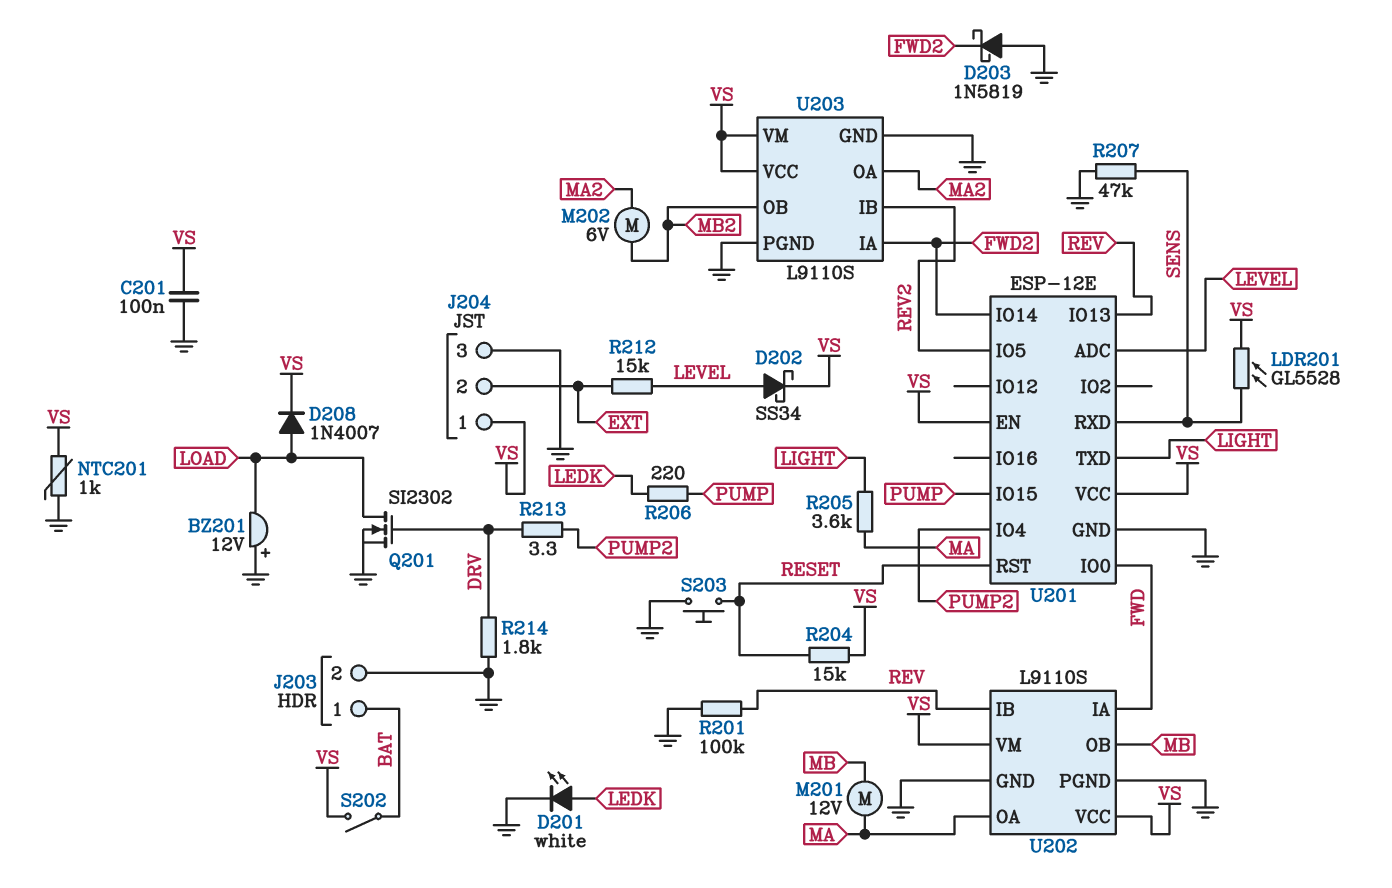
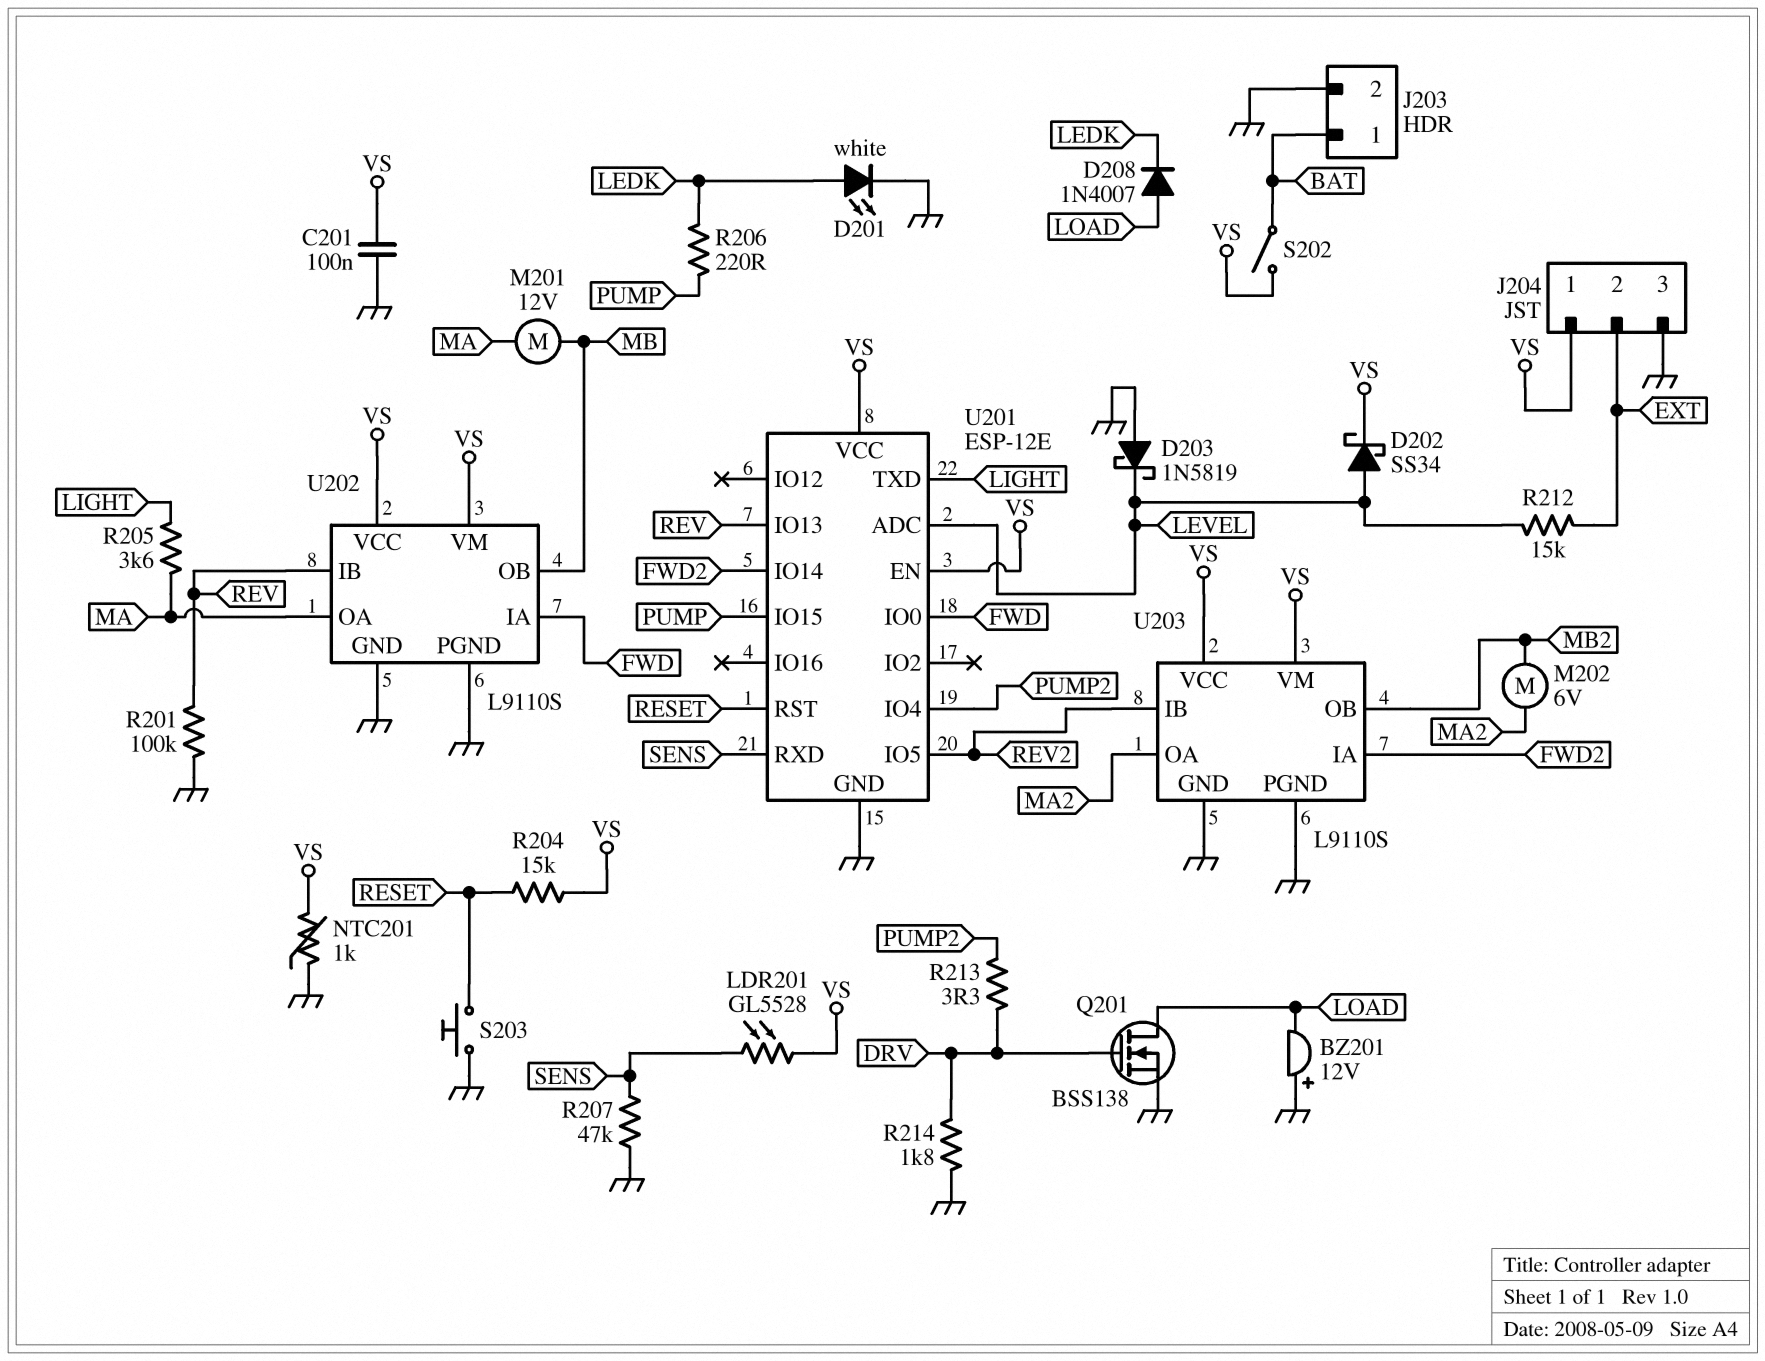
D203: schottky 1N5819 (A GND, K FWD2) -> schottky 1N5819 (A GND, K LEVEL)
D208: diode 1N4007 (A LOAD, K VS) -> diode 1N4007 (A LOAD, K LEDK)
Q201: NMOS SI2302 (G DRV, D LOAD, S GND) -> NMOS BSS138 (G DRV, D LOAD, S GND)

